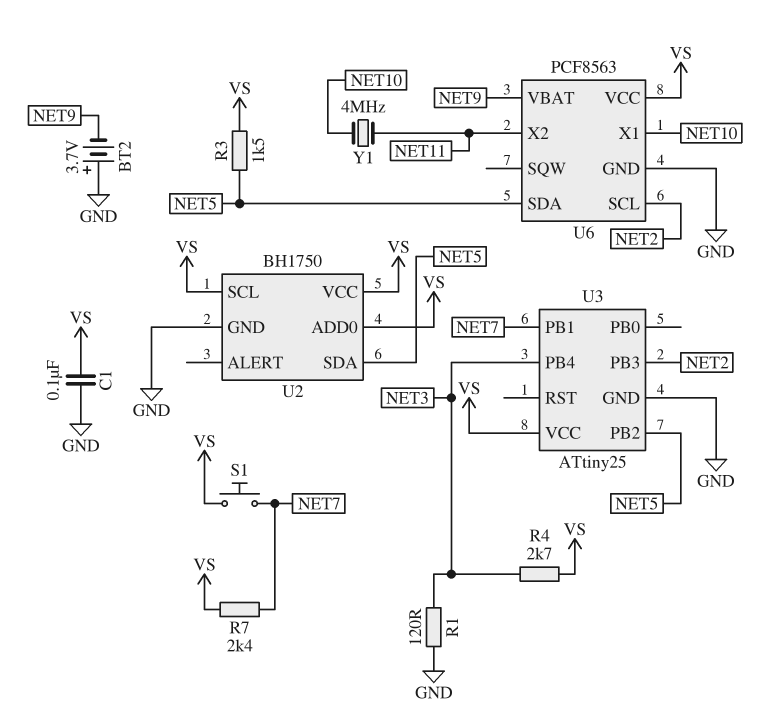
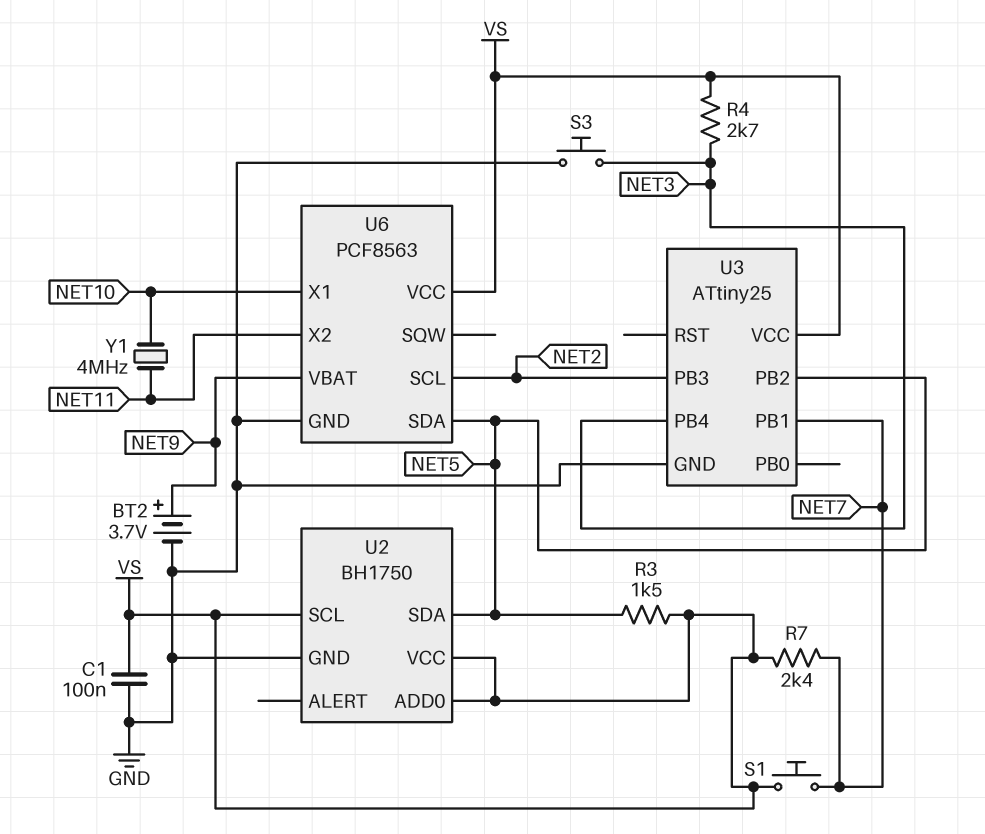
BT2: 3.7V (plus GND, minus NET9) -> 3.7V (plus NET9, minus GND)
R1: 120 (GND, NET3) -> none
S3: none -> button (GND, NET3)

